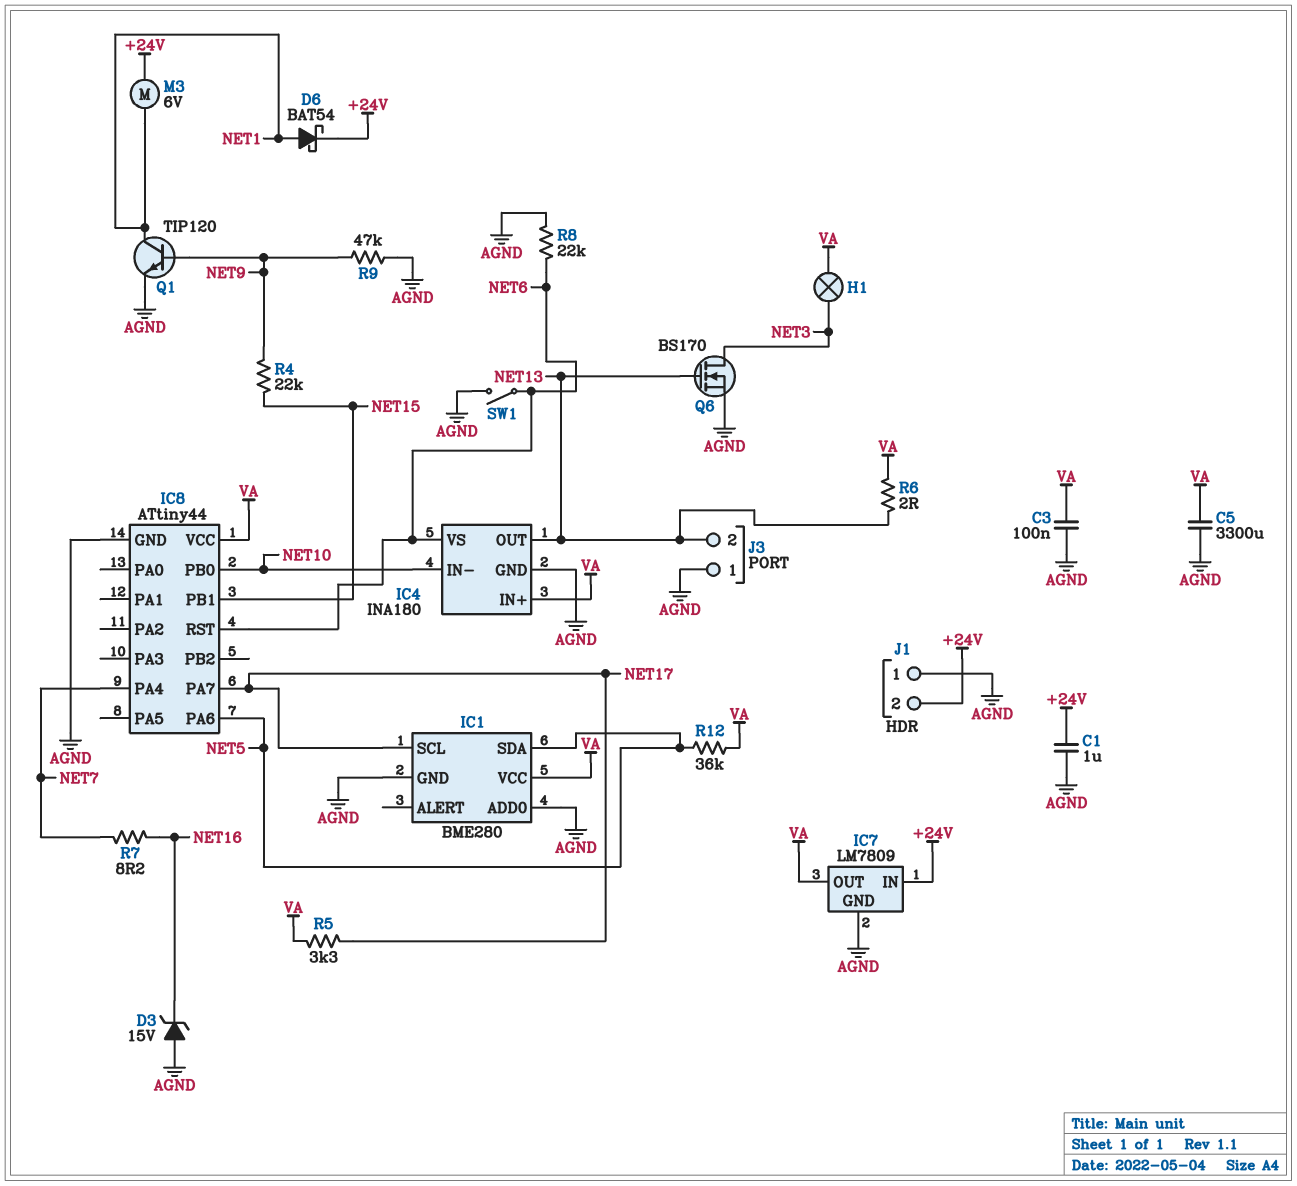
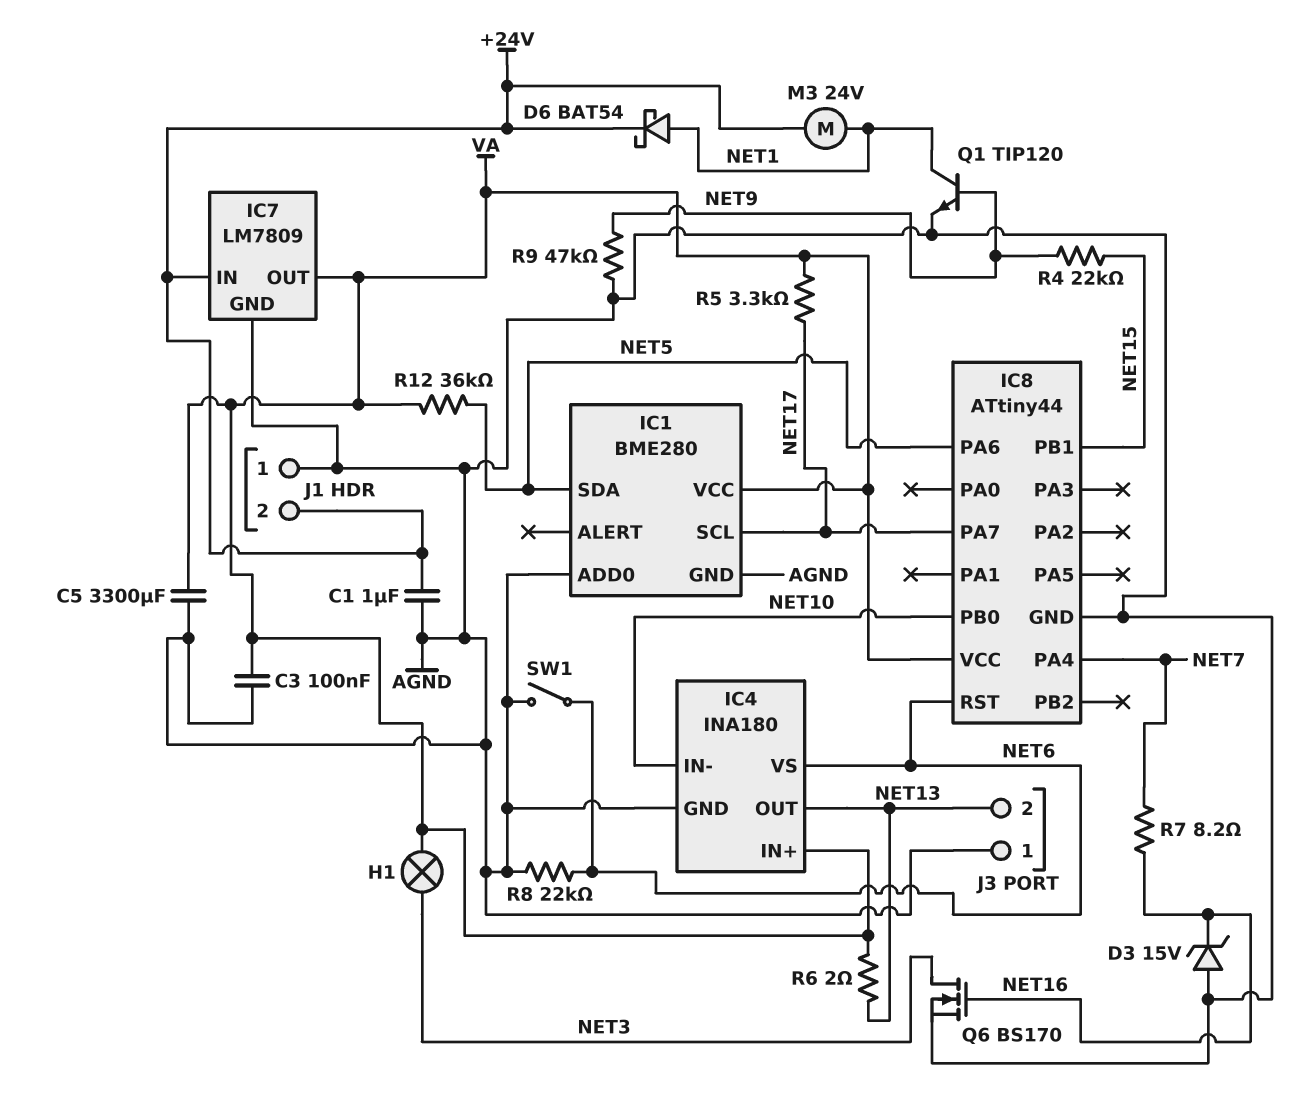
M3: motor 6V (+24V, NET1) -> motor 24V (+24V, NET1)
Q6: NMOS BS170 (G NET13, D NET3, S AGND) -> NMOS BS170 (G NET16, D NET3, S AGND)

